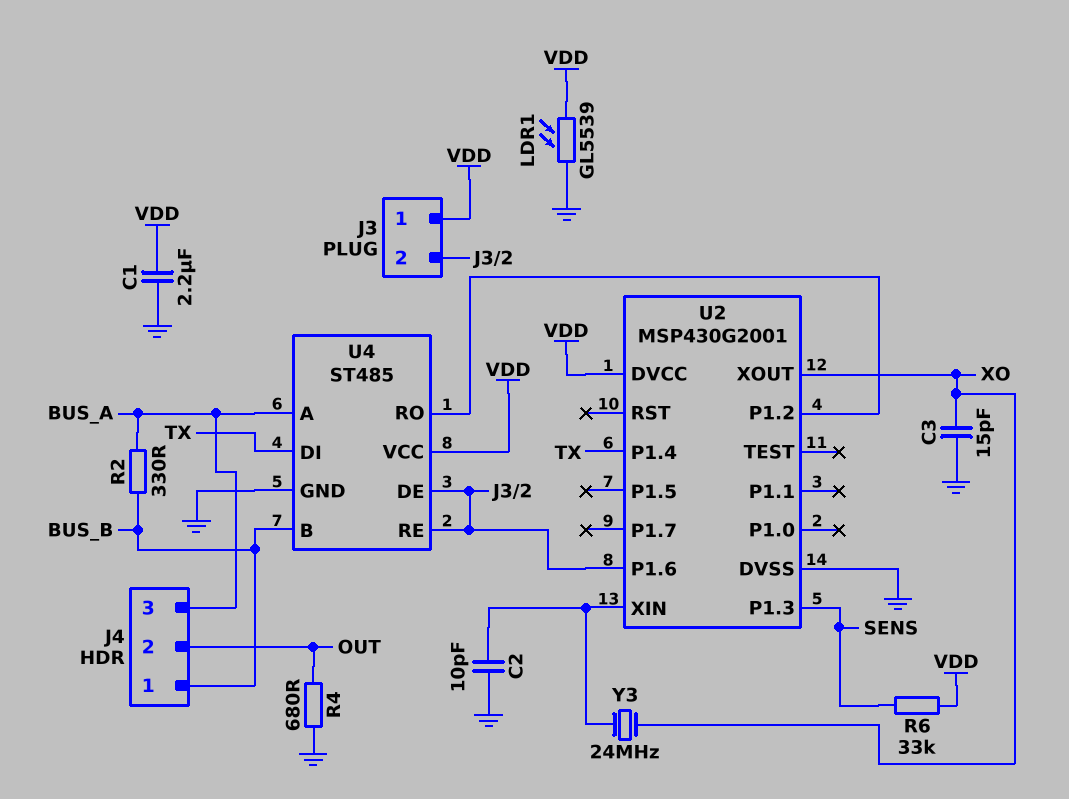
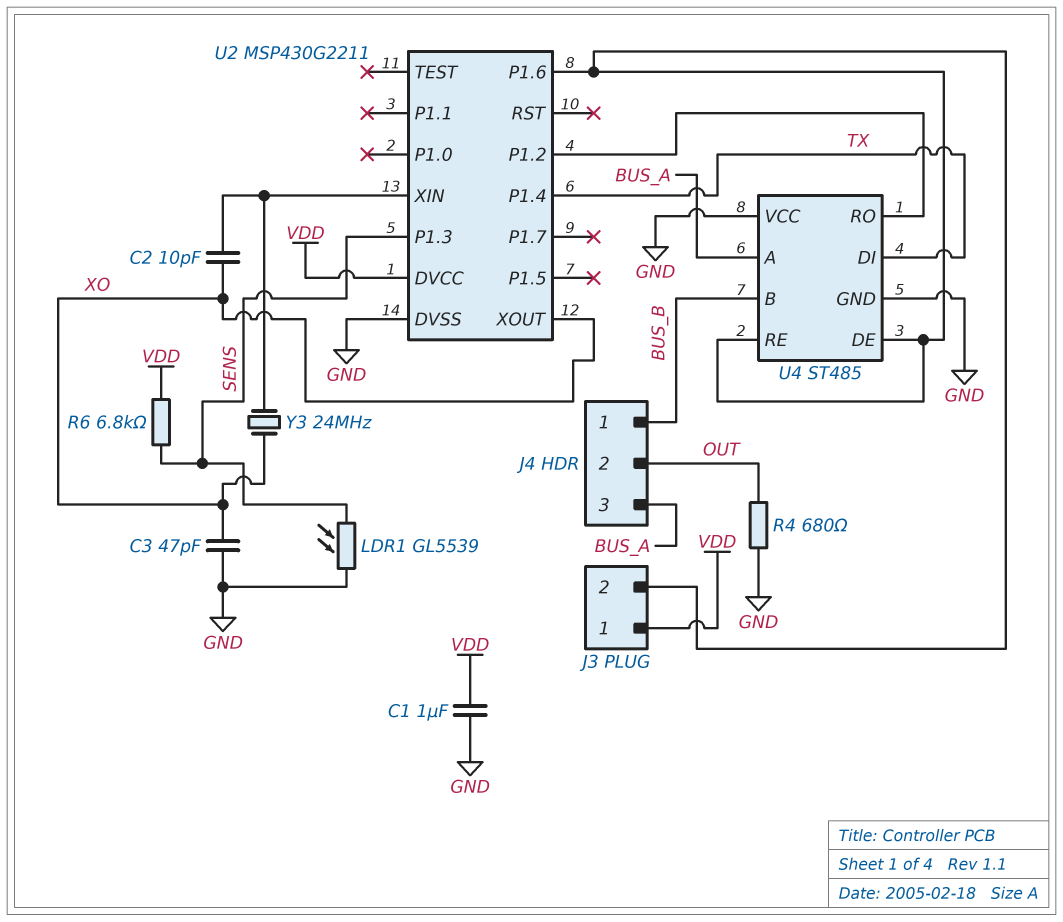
C1: 2.2uF (GND, VDD) -> 1uF (GND, VDD)
C2: 10pF (GND, U2/XIN) -> 10pF (U2/XIN, XO)
C3: 15pF (GND, XO) -> 47pF (GND, XO)
LDR1: GL5539 (GND, VDD) -> GL5539 (GND, SENS)
R2: 330 (BUS_A, BUS_B) -> none
R6: 33k (SENS, VDD) -> 6.8k (SENS, VDD)
U2: MSP430G2001 -> MSP430G2211
U4 pin VCC: VDD -> GND

